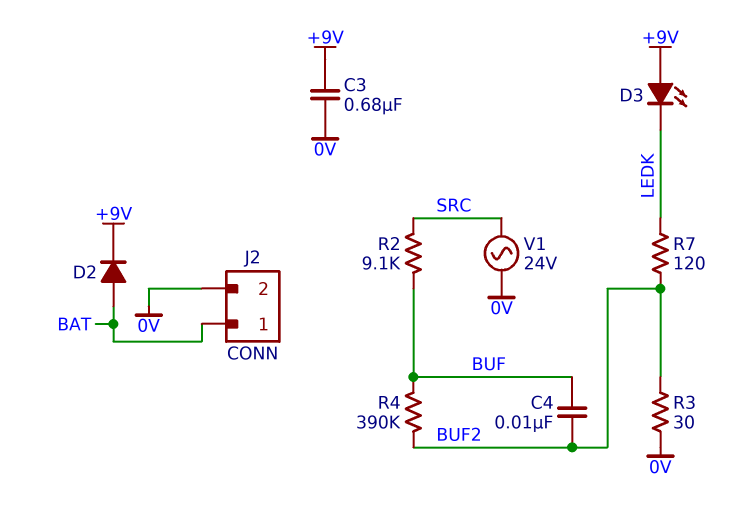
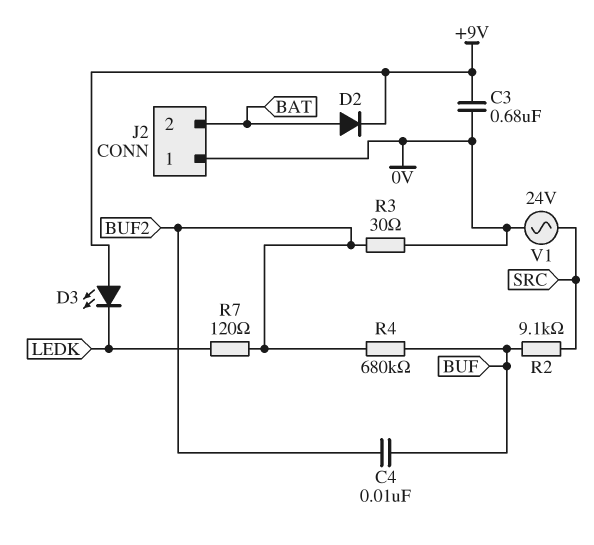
J2 pin 1: BAT -> 0V
J2 pin 2: 0V -> BAT
R4: 390k (BUF, BUF2) -> 680k (BUF, BUF2)

